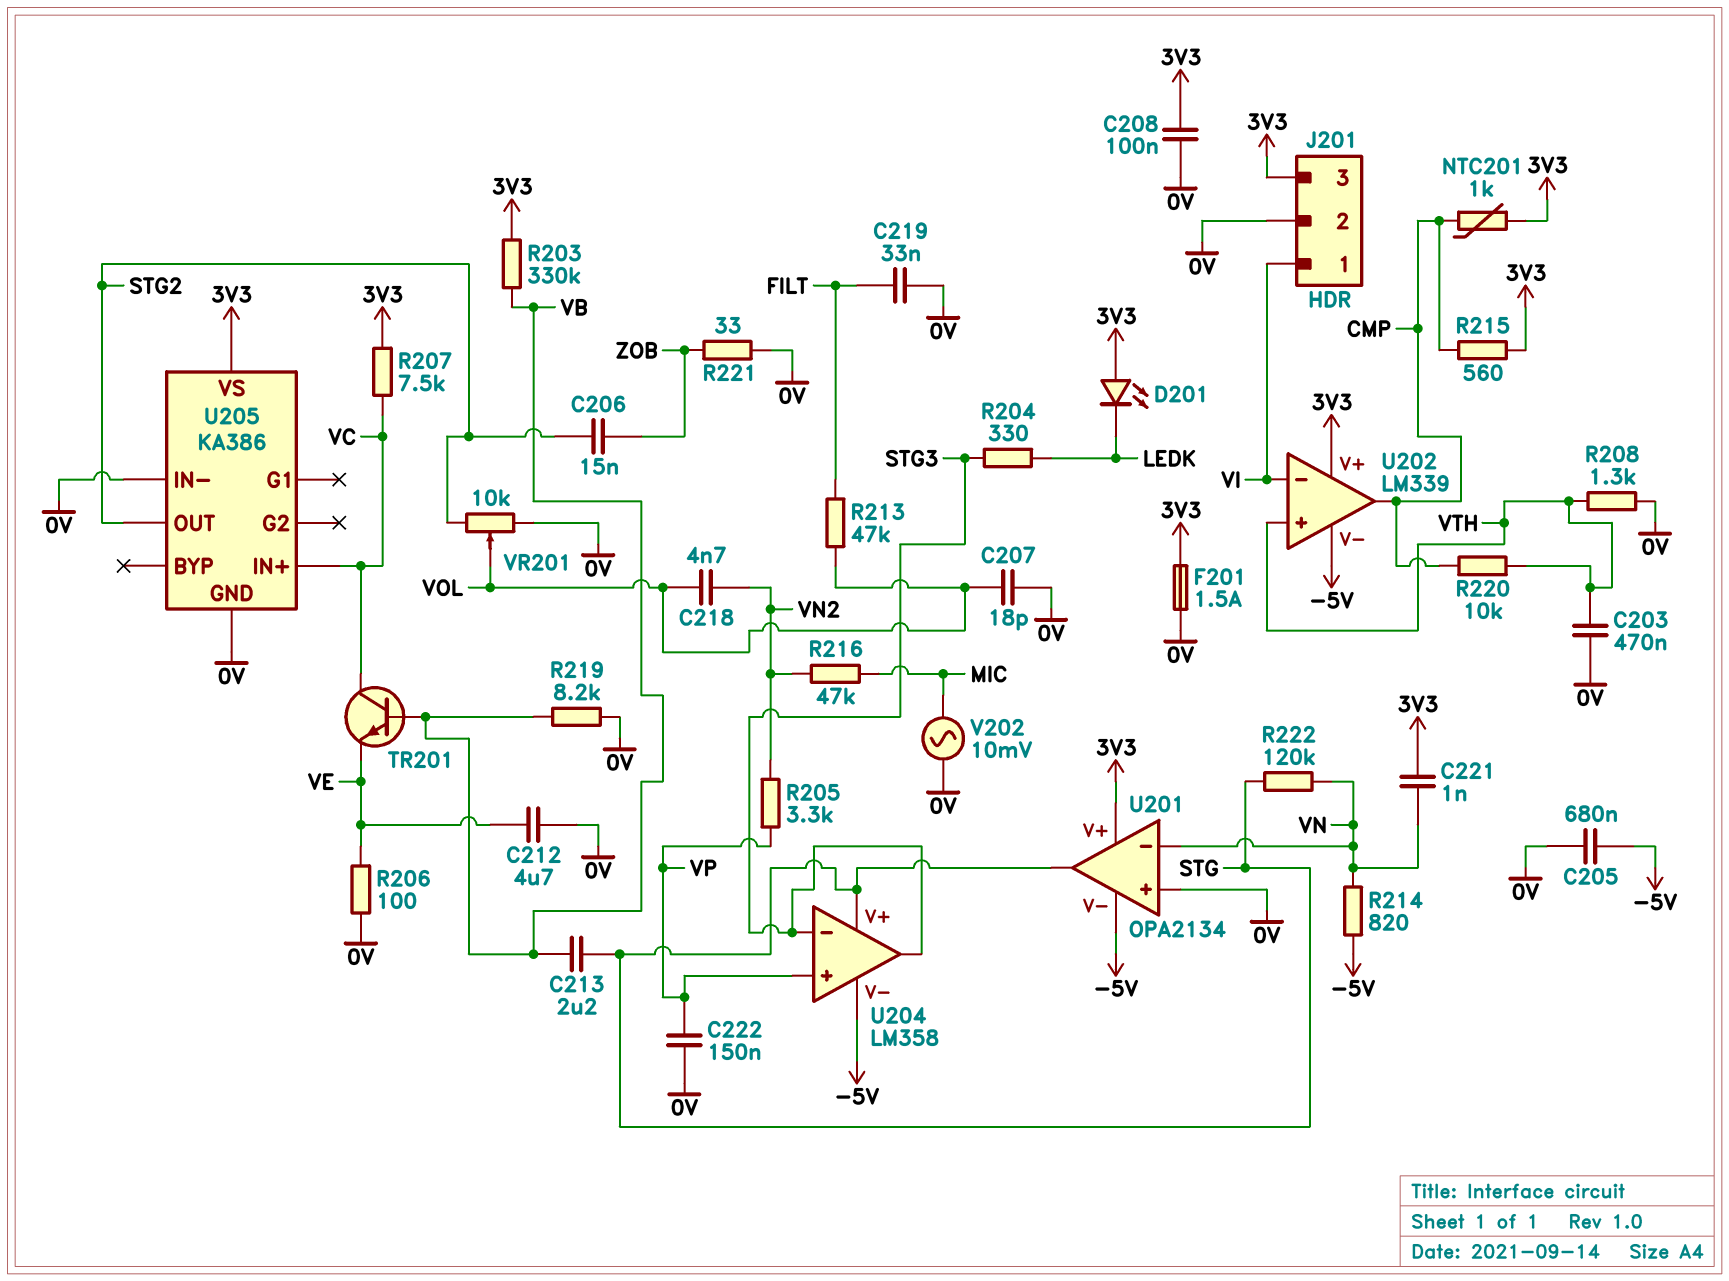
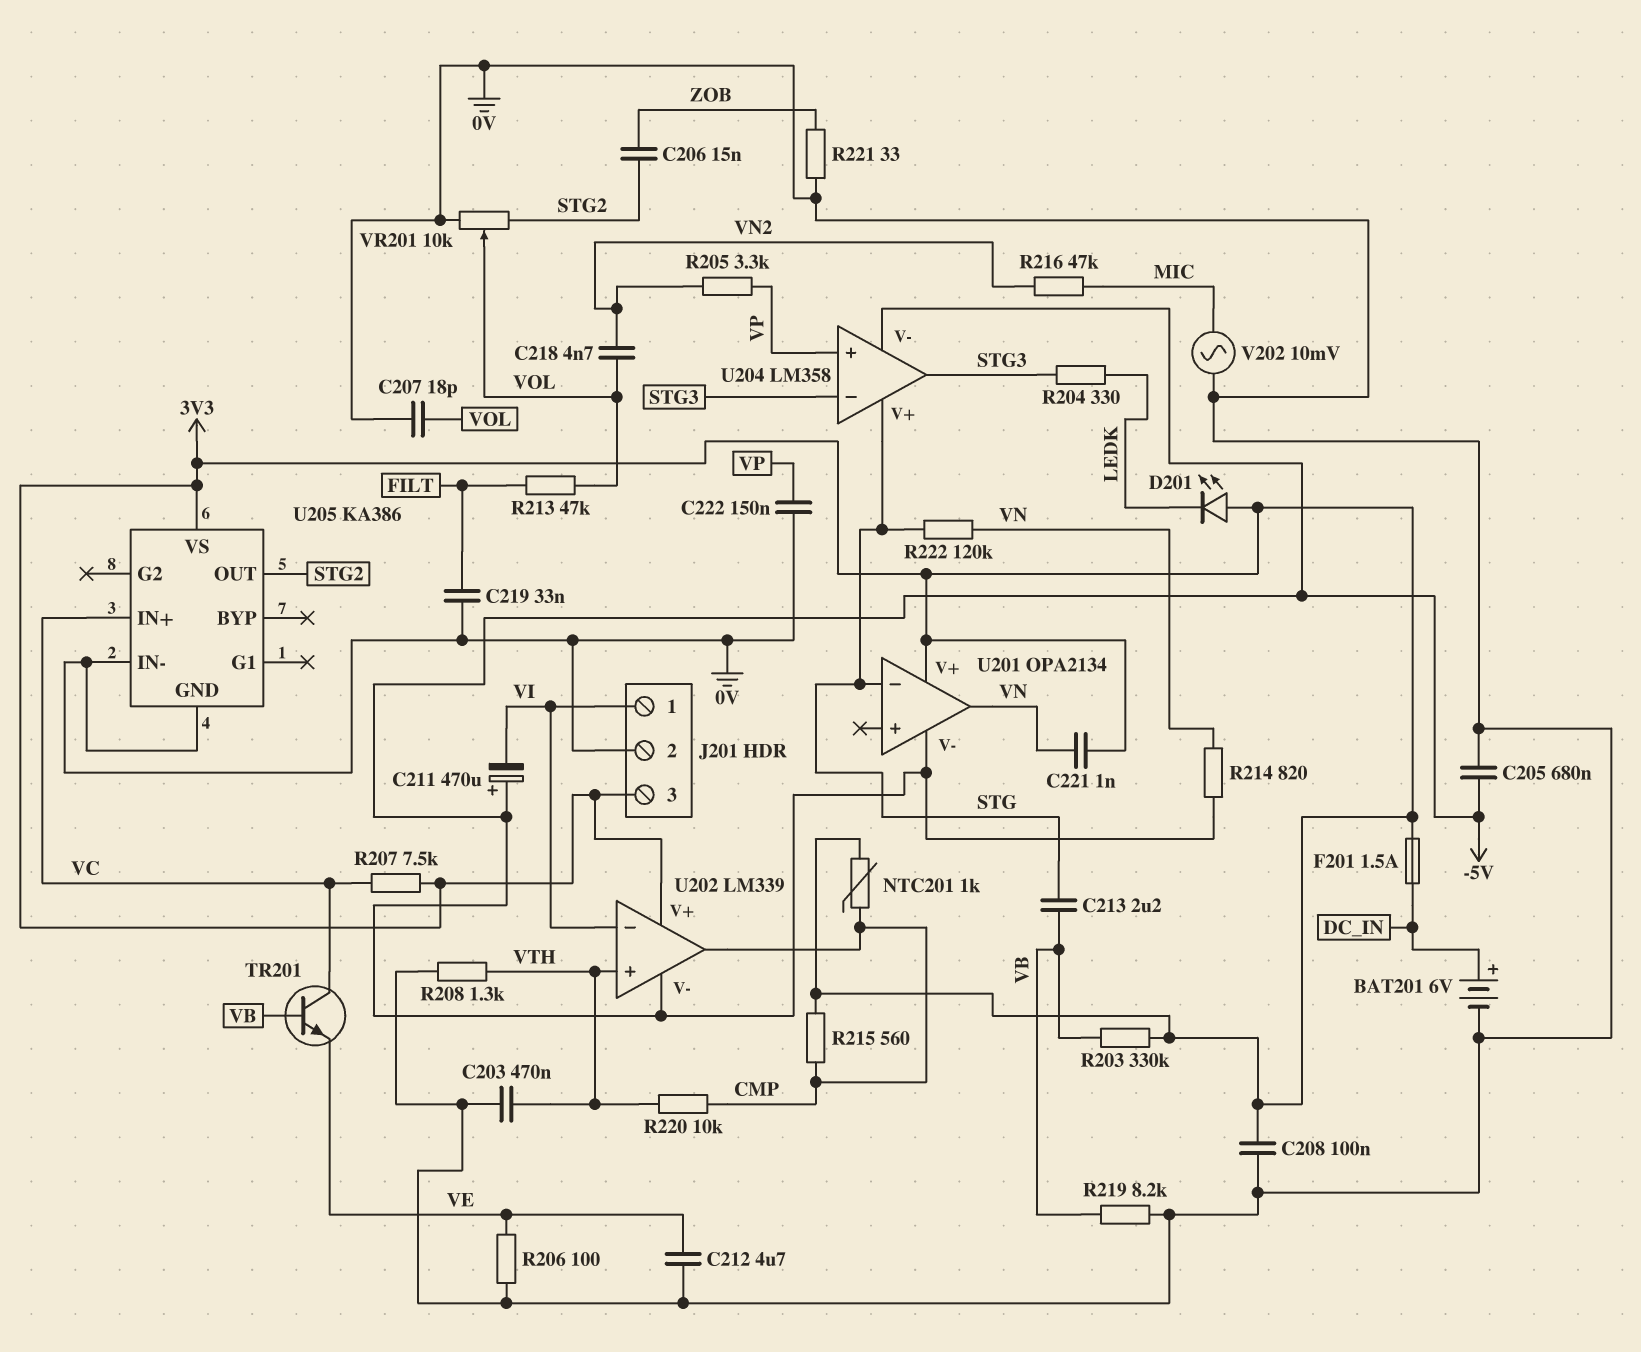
BAT201: none -> 6V (plus DC_IN, minus 0V)
C211: none -> 470uF (plus -5V, minus VI)
F201: 1.5A (0V, 3V3) -> 1.5A (3V3, DC_IN)
U201 pin in+: 0V -> none
U201 pin in-: VN -> STG
U201 pin out: STG -> VN

